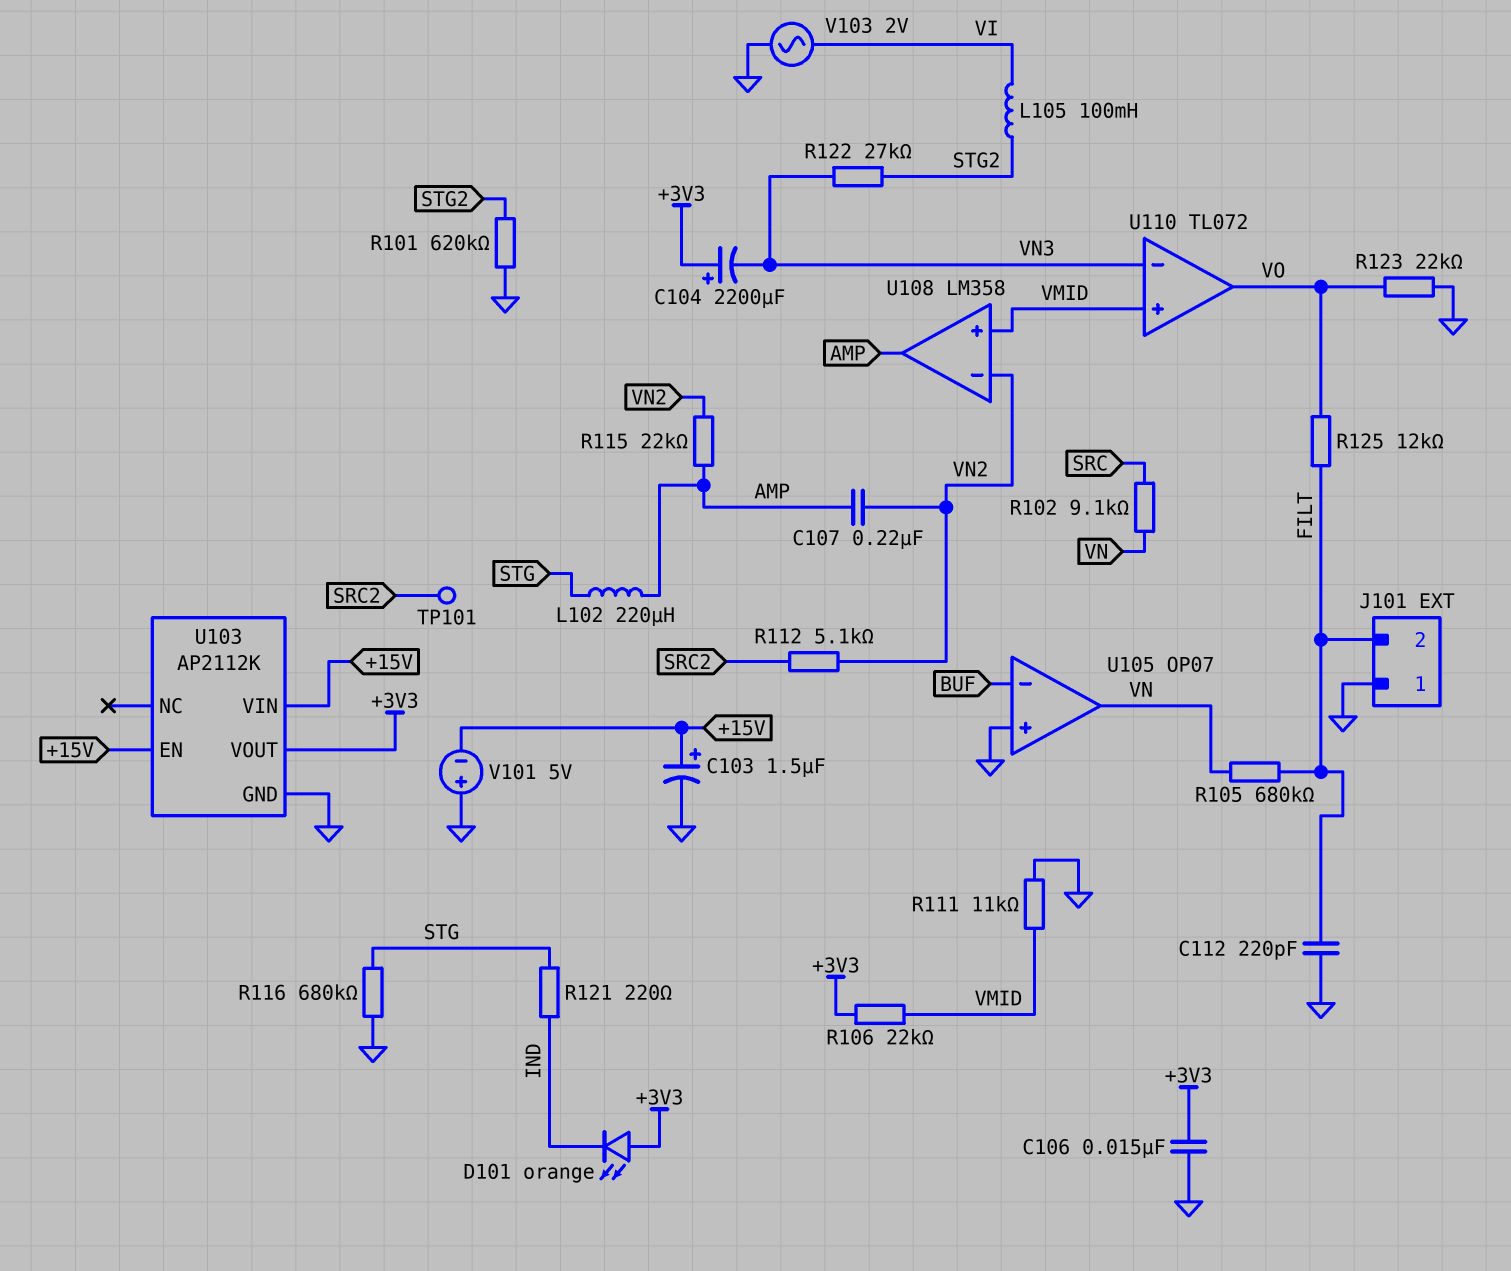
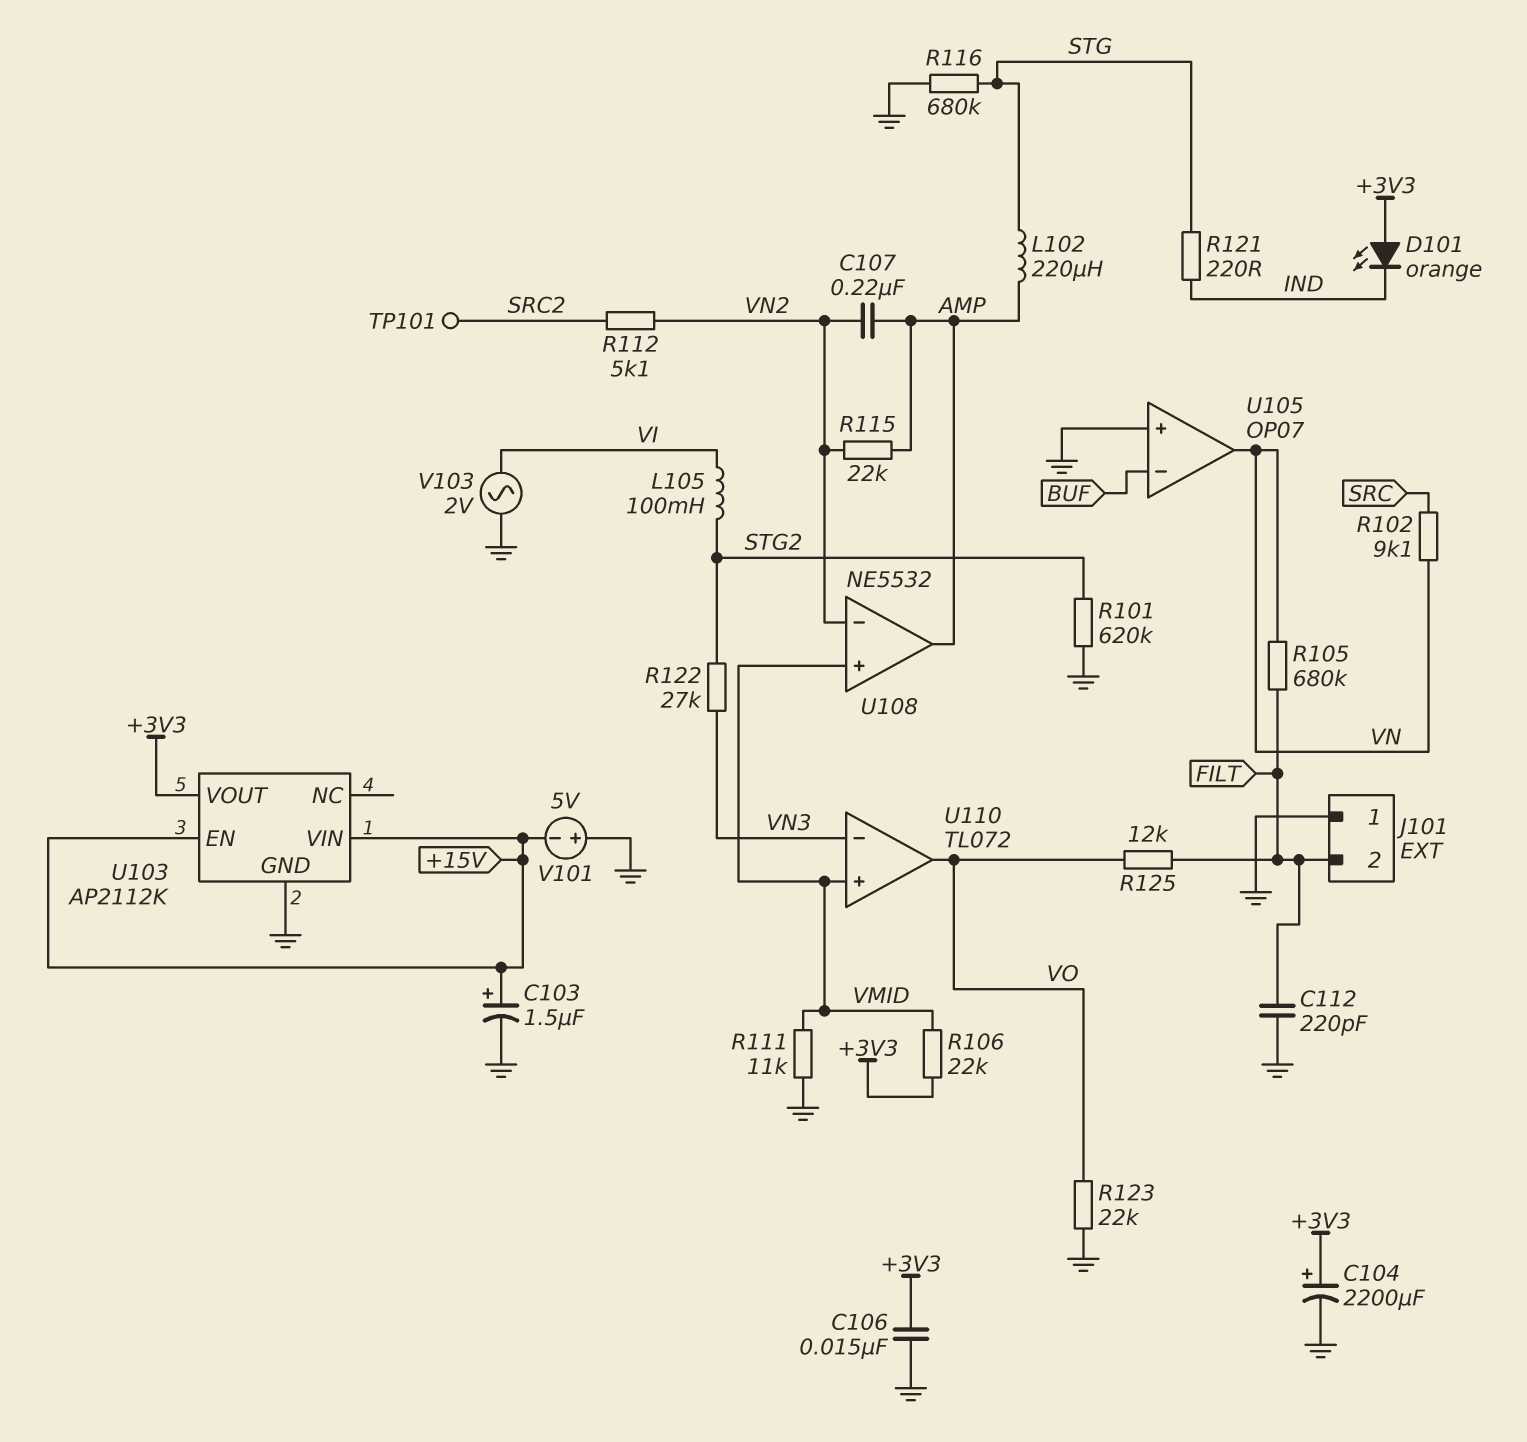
C104: 2200uF (plus +3V3, minus VN3) -> 2200uF (plus +3V3, minus GND)
U108: LM358 -> NE5532

